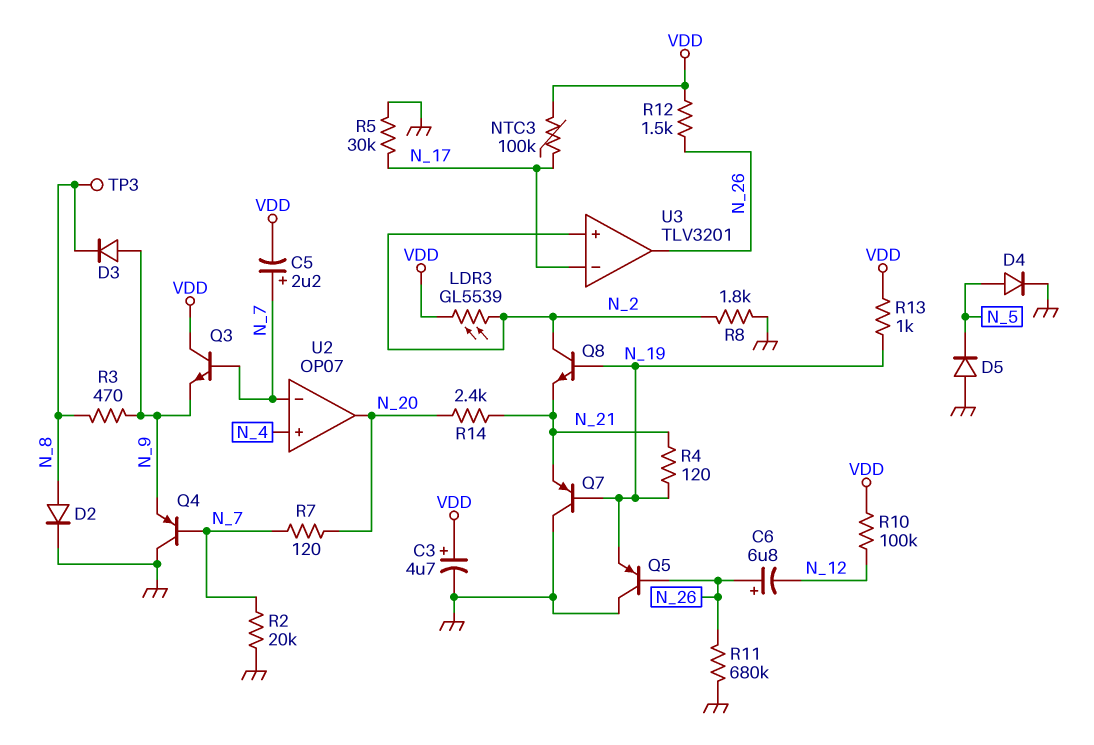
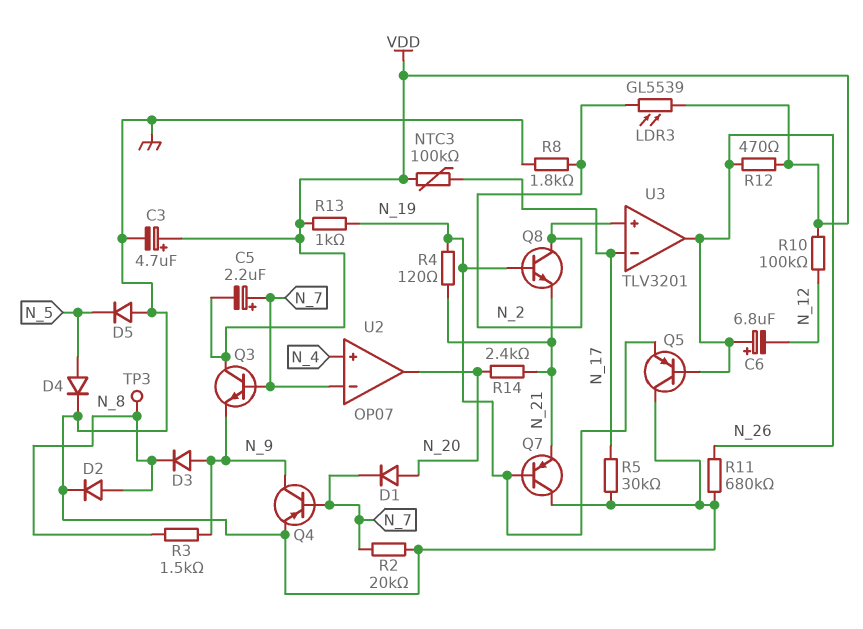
D1: none -> diode (A N_20, K N_7)
Q4: PNP (B N_7, C GND, E N_9) -> PNP (B N_7, C N_9, E GND)
R3: 470 (N_8, N_9) -> 1.5k (N_8, N_9)
R7: 120 (N_7, N_20) -> none
R12: 1.5k (N_26, VDD) -> 470 (N_26, VDD)

